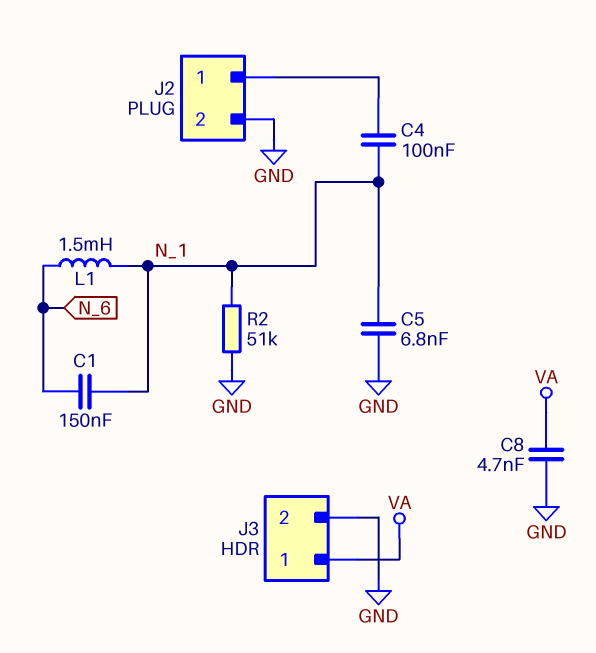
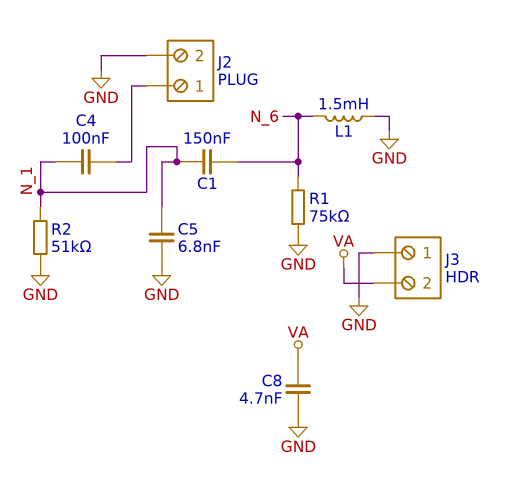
J3 pin 1: VA -> GND
J3 pin 2: GND -> VA
L1: 1.5mH (N_1, N_6) -> 1.5mH (GND, N_6)
R1: none -> 75k (GND, N_6)

